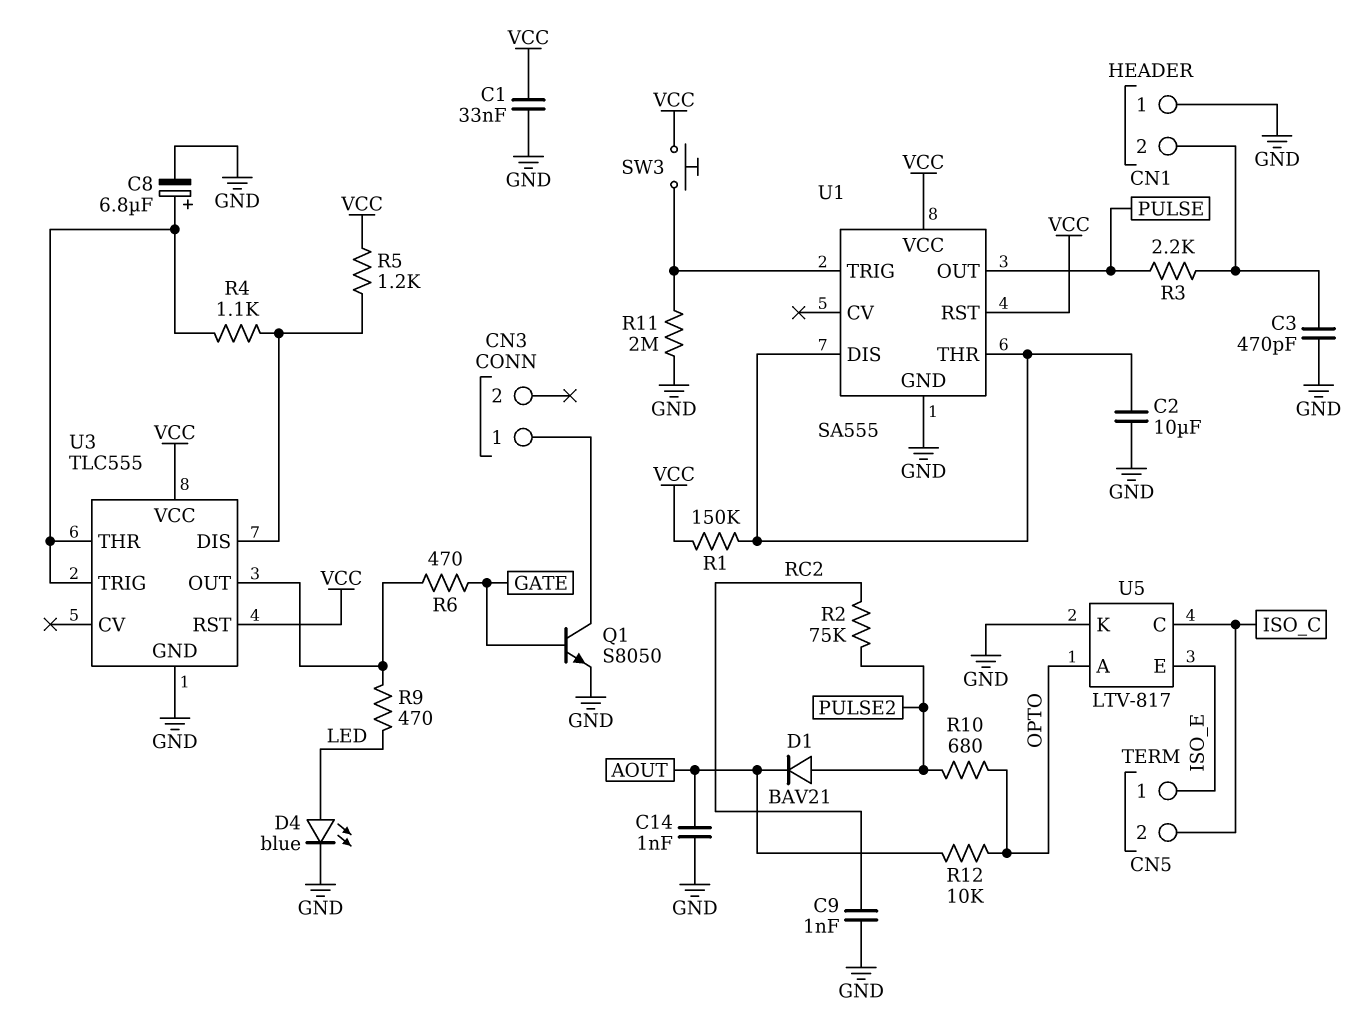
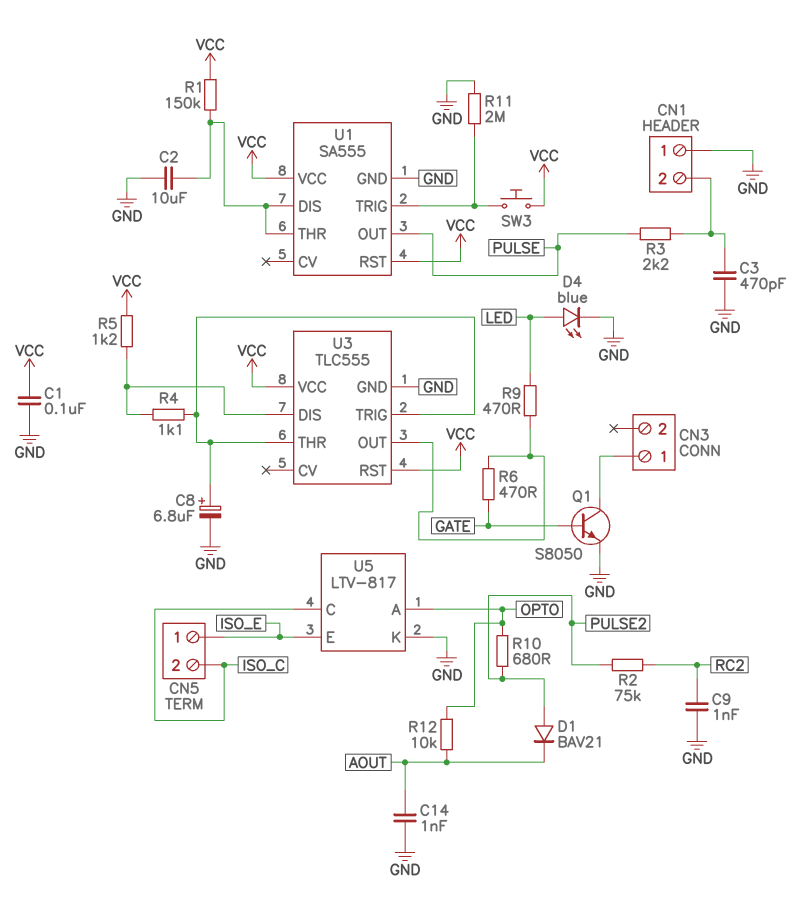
C1: 33nF (GND, VCC) -> 100nF (GND, VCC)

